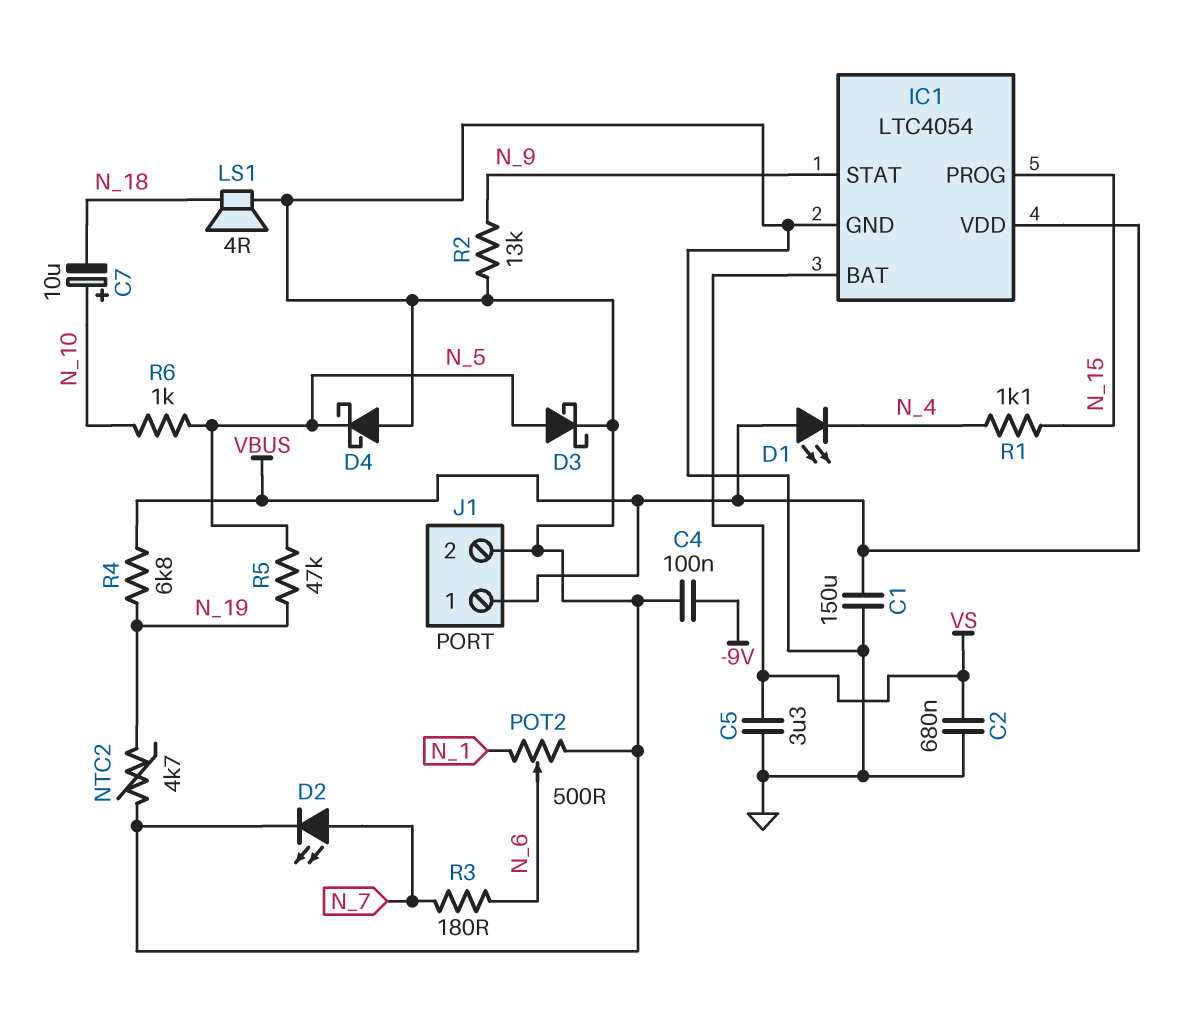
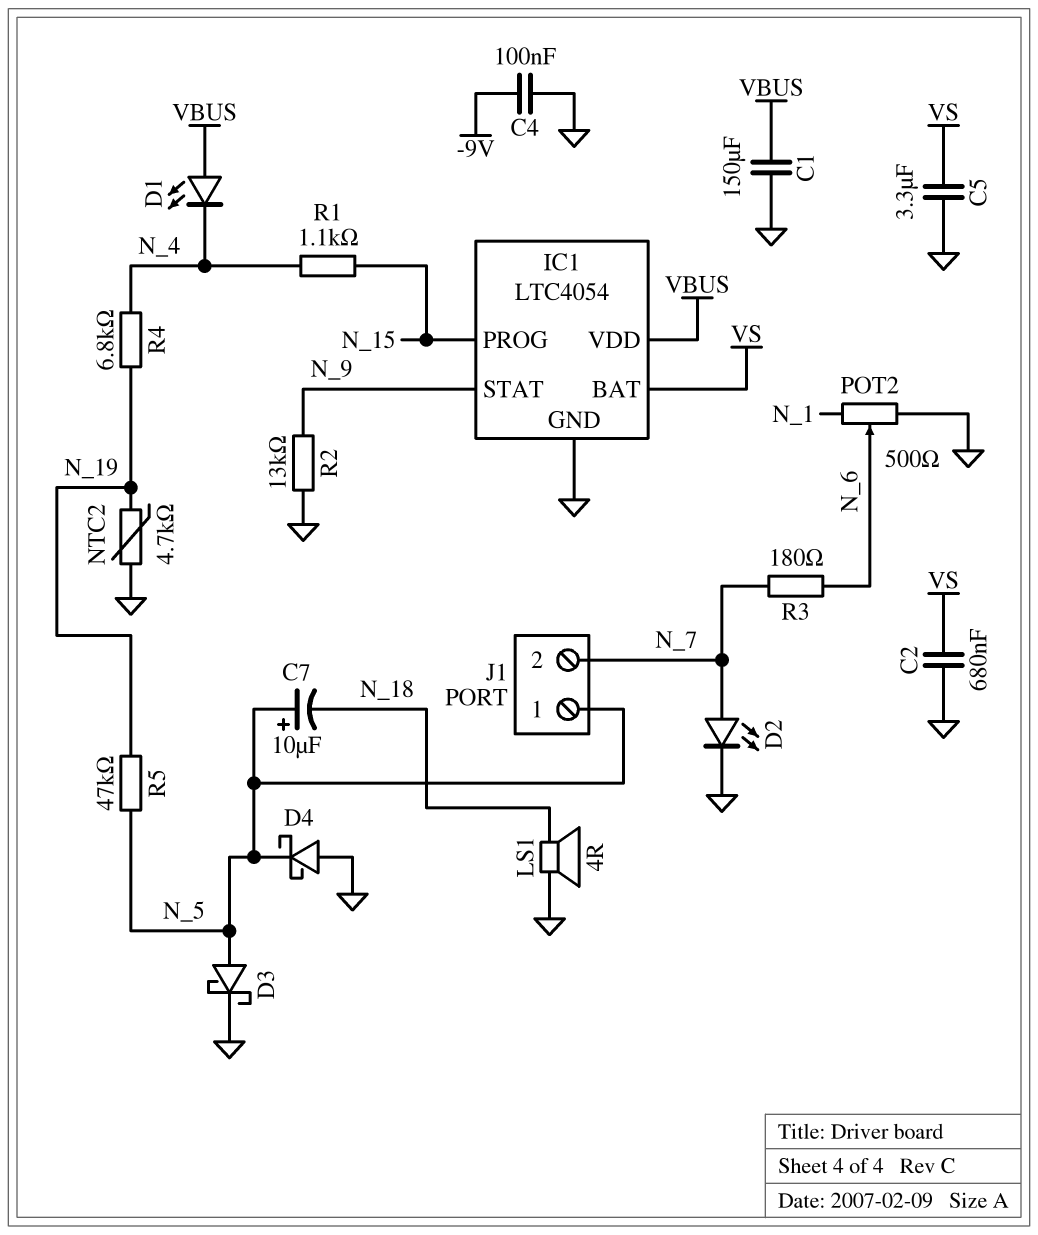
C7: 10uF (plus N_10, minus N_18) -> 10uF (plus N_5, minus N_18)
J1 pin 1: VBUS -> N_5
J1 pin 2: GND -> N_7
R4: 6.8k (N_19, VBUS) -> 6.8k (N_4, N_19)
R6: 1k (N_5, N_10) -> none

